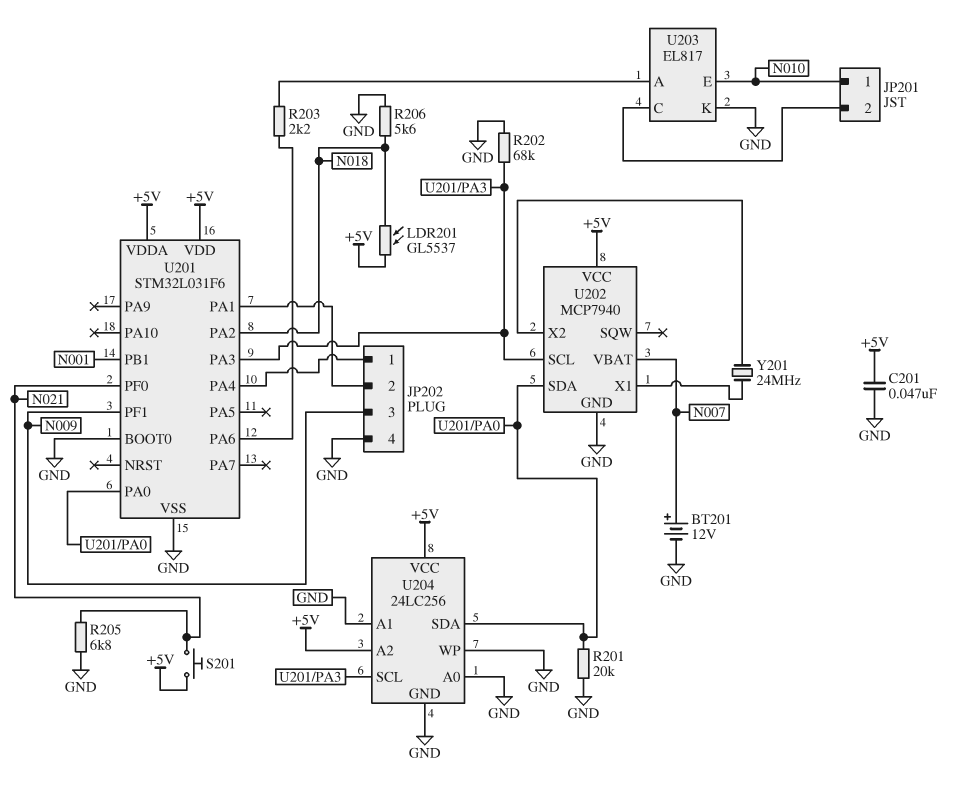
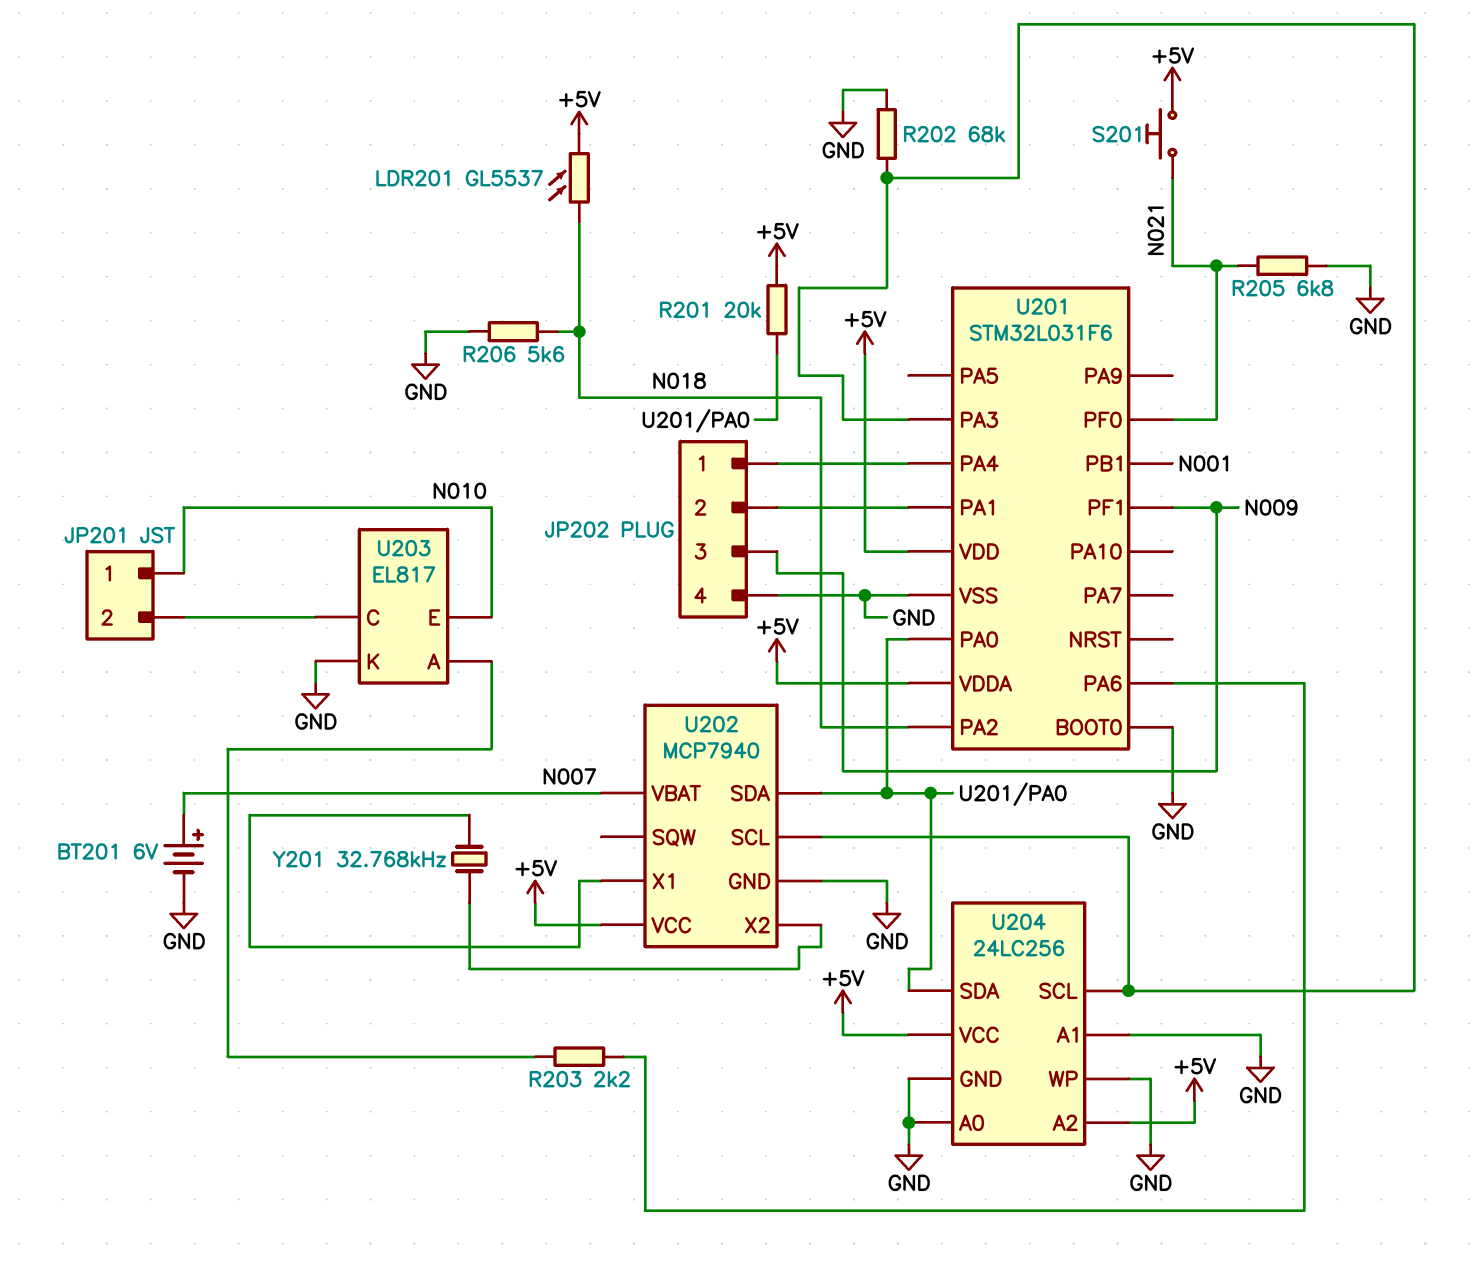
BT201: 12V (plus N007, minus GND) -> 6V (plus N007, minus GND)
C201: 47nF (+5V, GND) -> none
R201: 20k (GND, U201/PA0) -> 20k (+5V, U201/PA0)
Y201: 24MHz (U202/X1, U202/X2) -> 32.768kHz (U202/X1, U202/X2)

